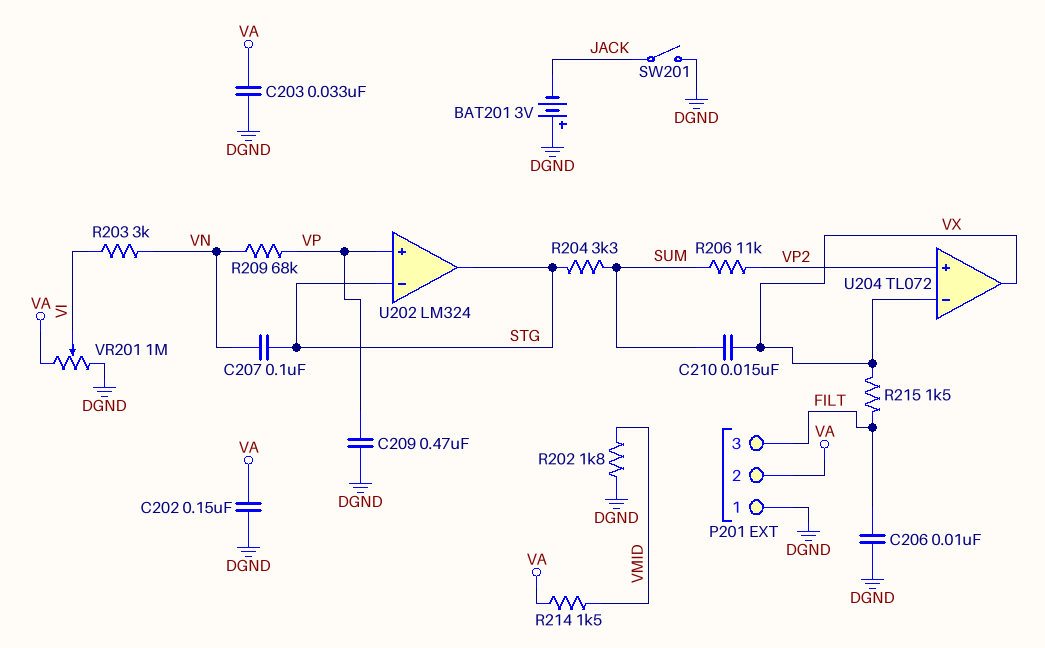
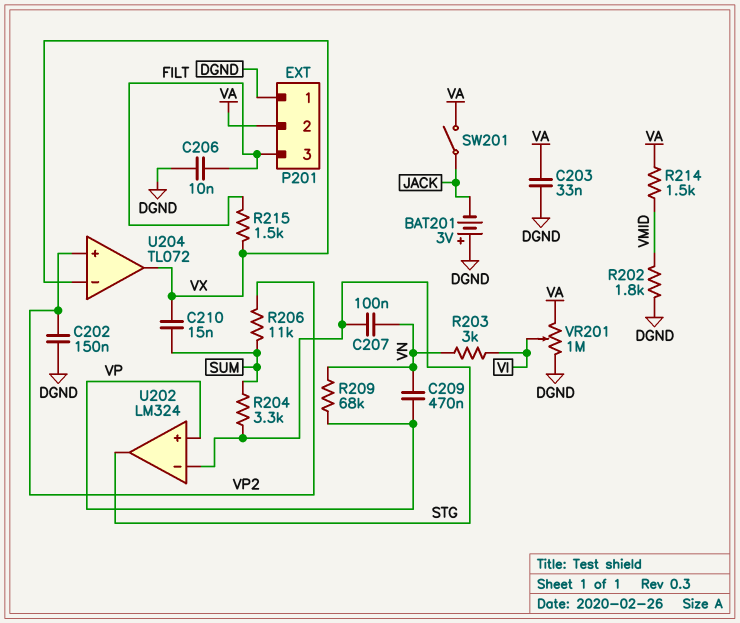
C202: 150nF (DGND, VA) -> 150nF (DGND, VP2)
C209: 470nF (DGND, VP) -> 470nF (VN, VP)
SW201: switch (DGND, JACK) -> switch (JACK, VA)

